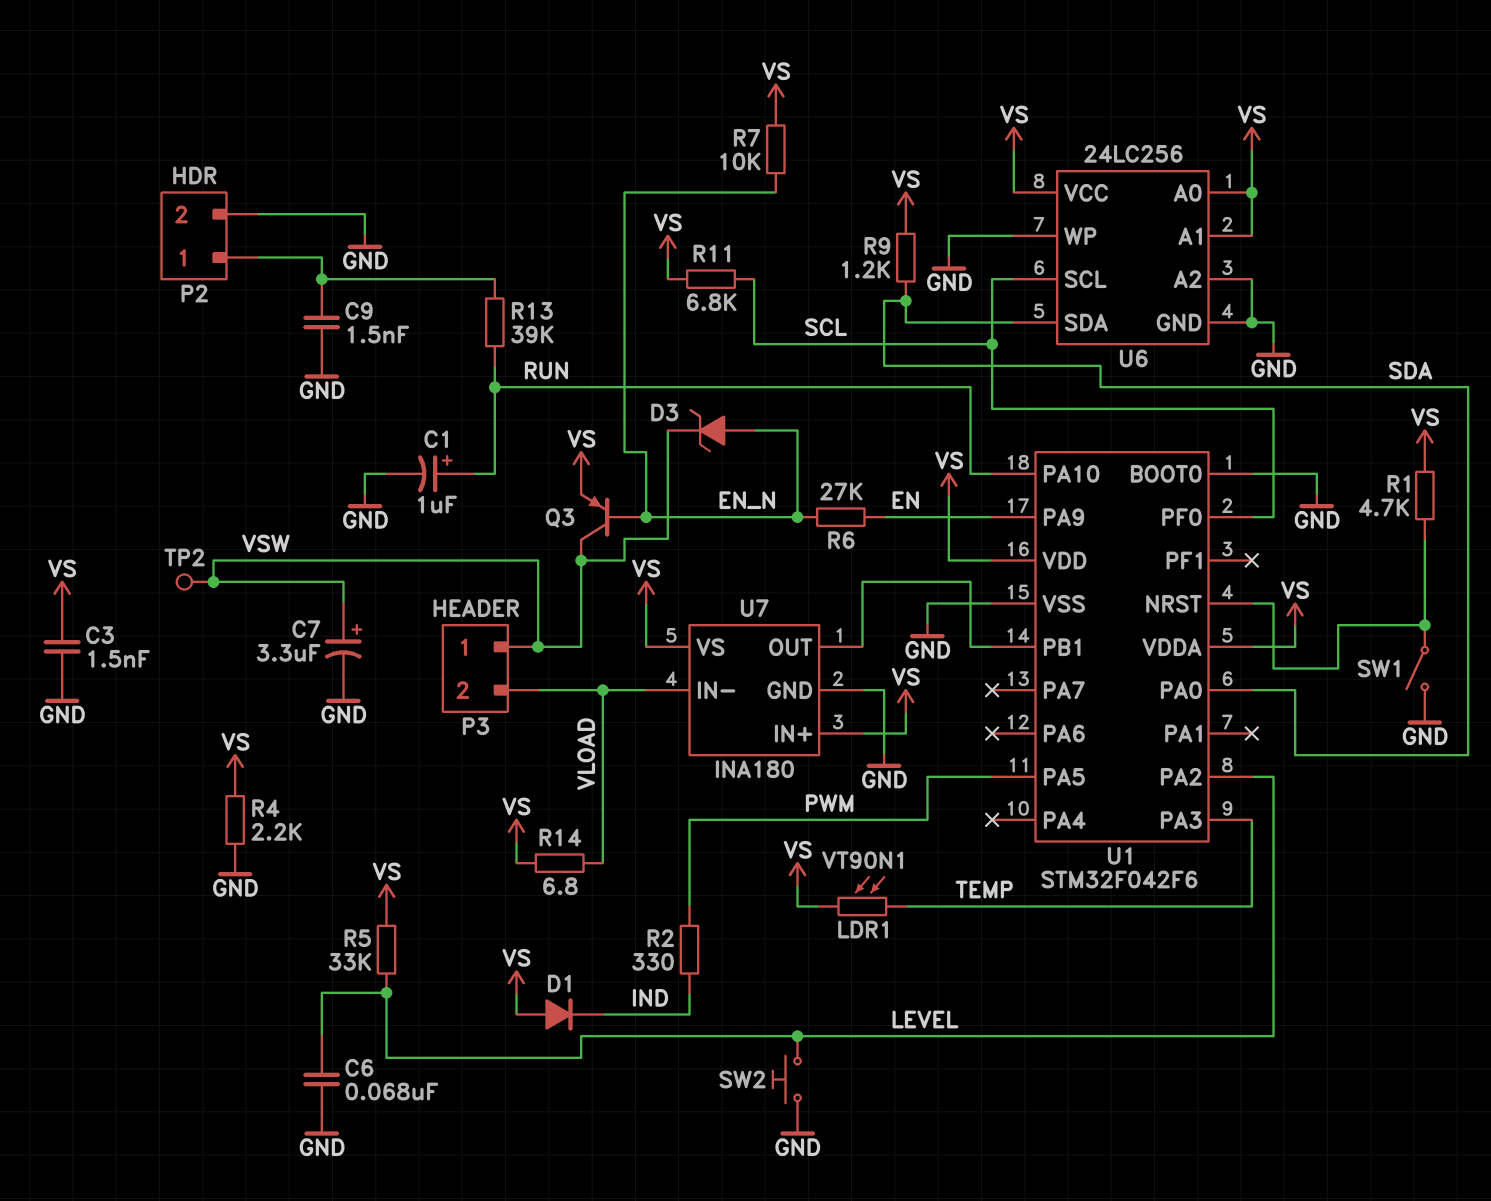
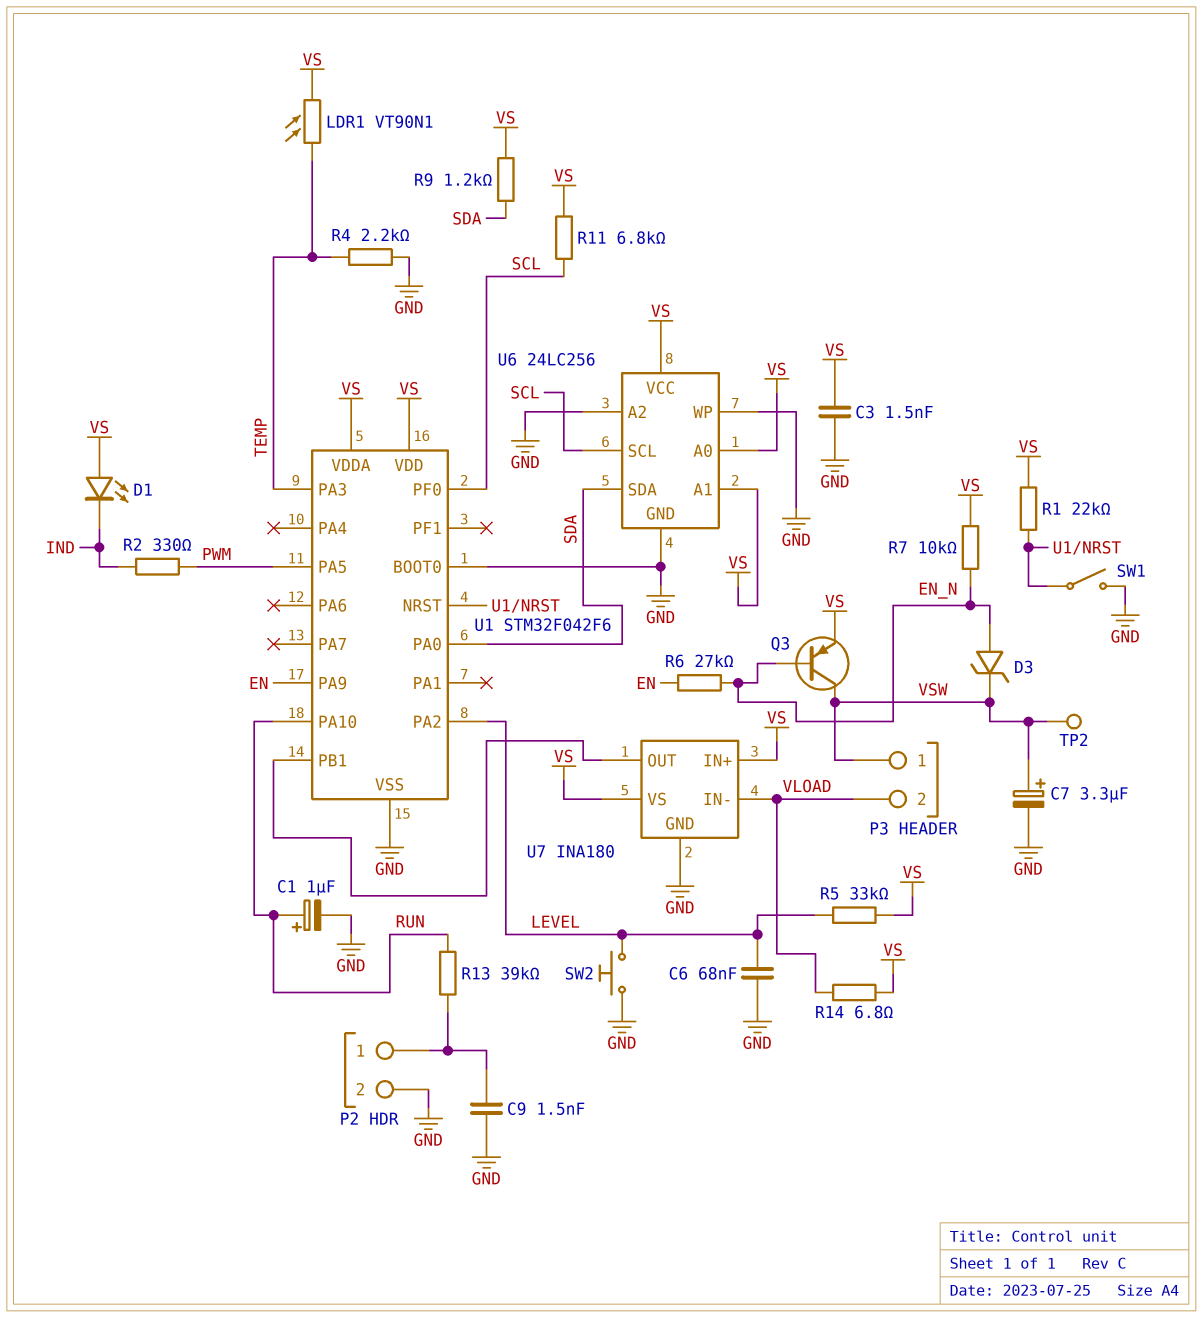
D1: diode (A VS, K IND) -> LED (A VS, K IND)
R1: 4.7k (U1/NRST, VS) -> 22k (U1/NRST, VS)
R4: 2.2k (GND, VS) -> 2.2k (GND, TEMP)

